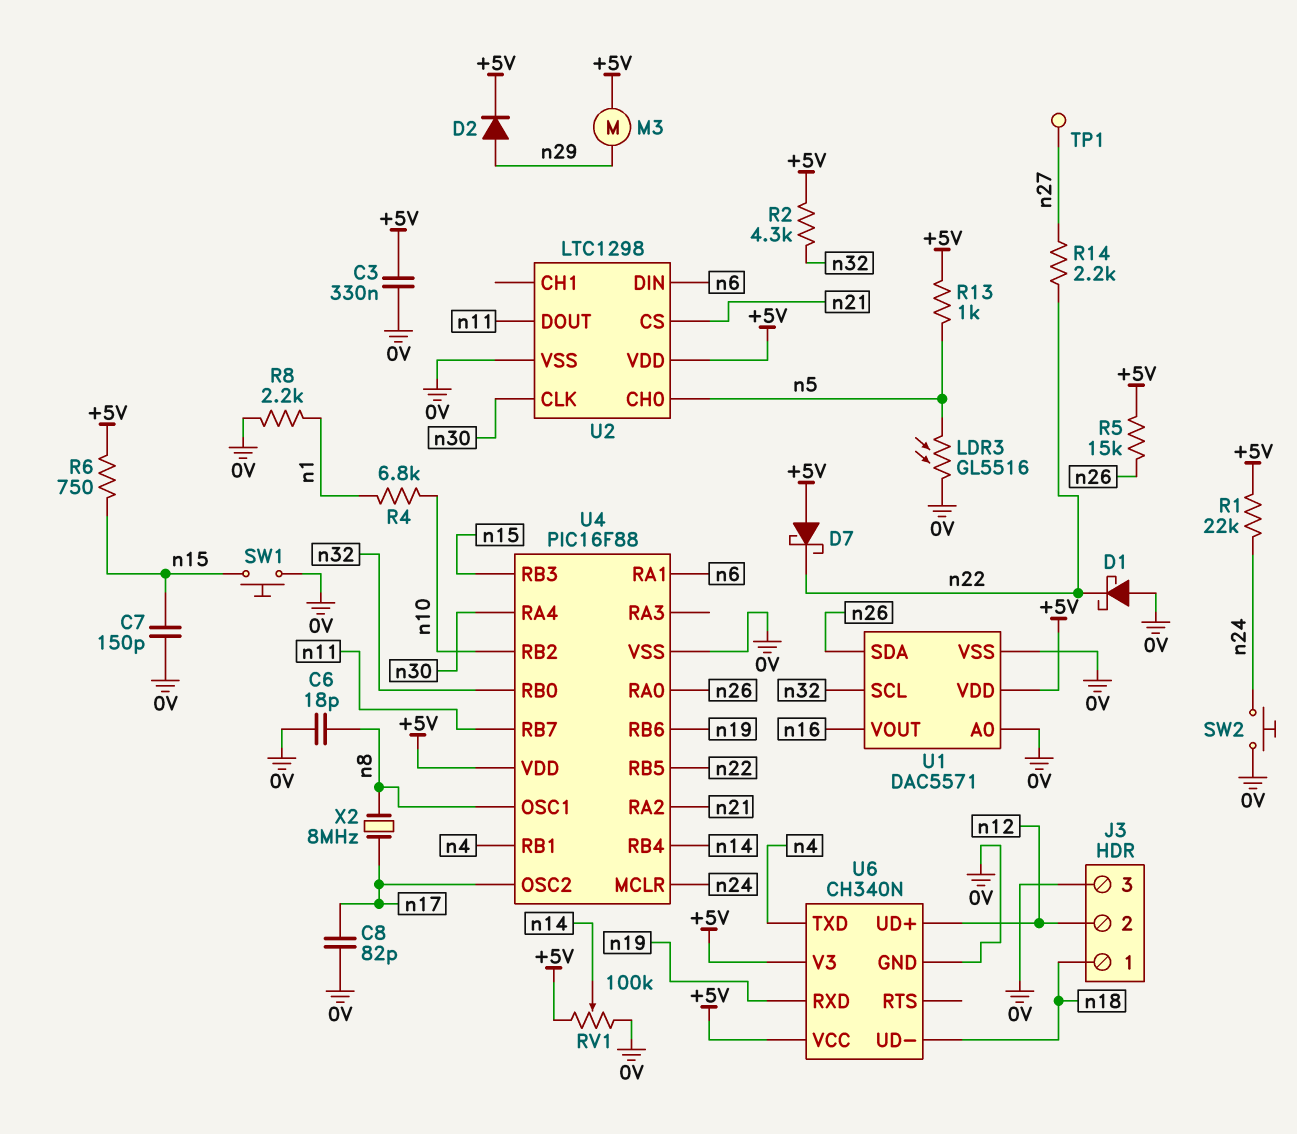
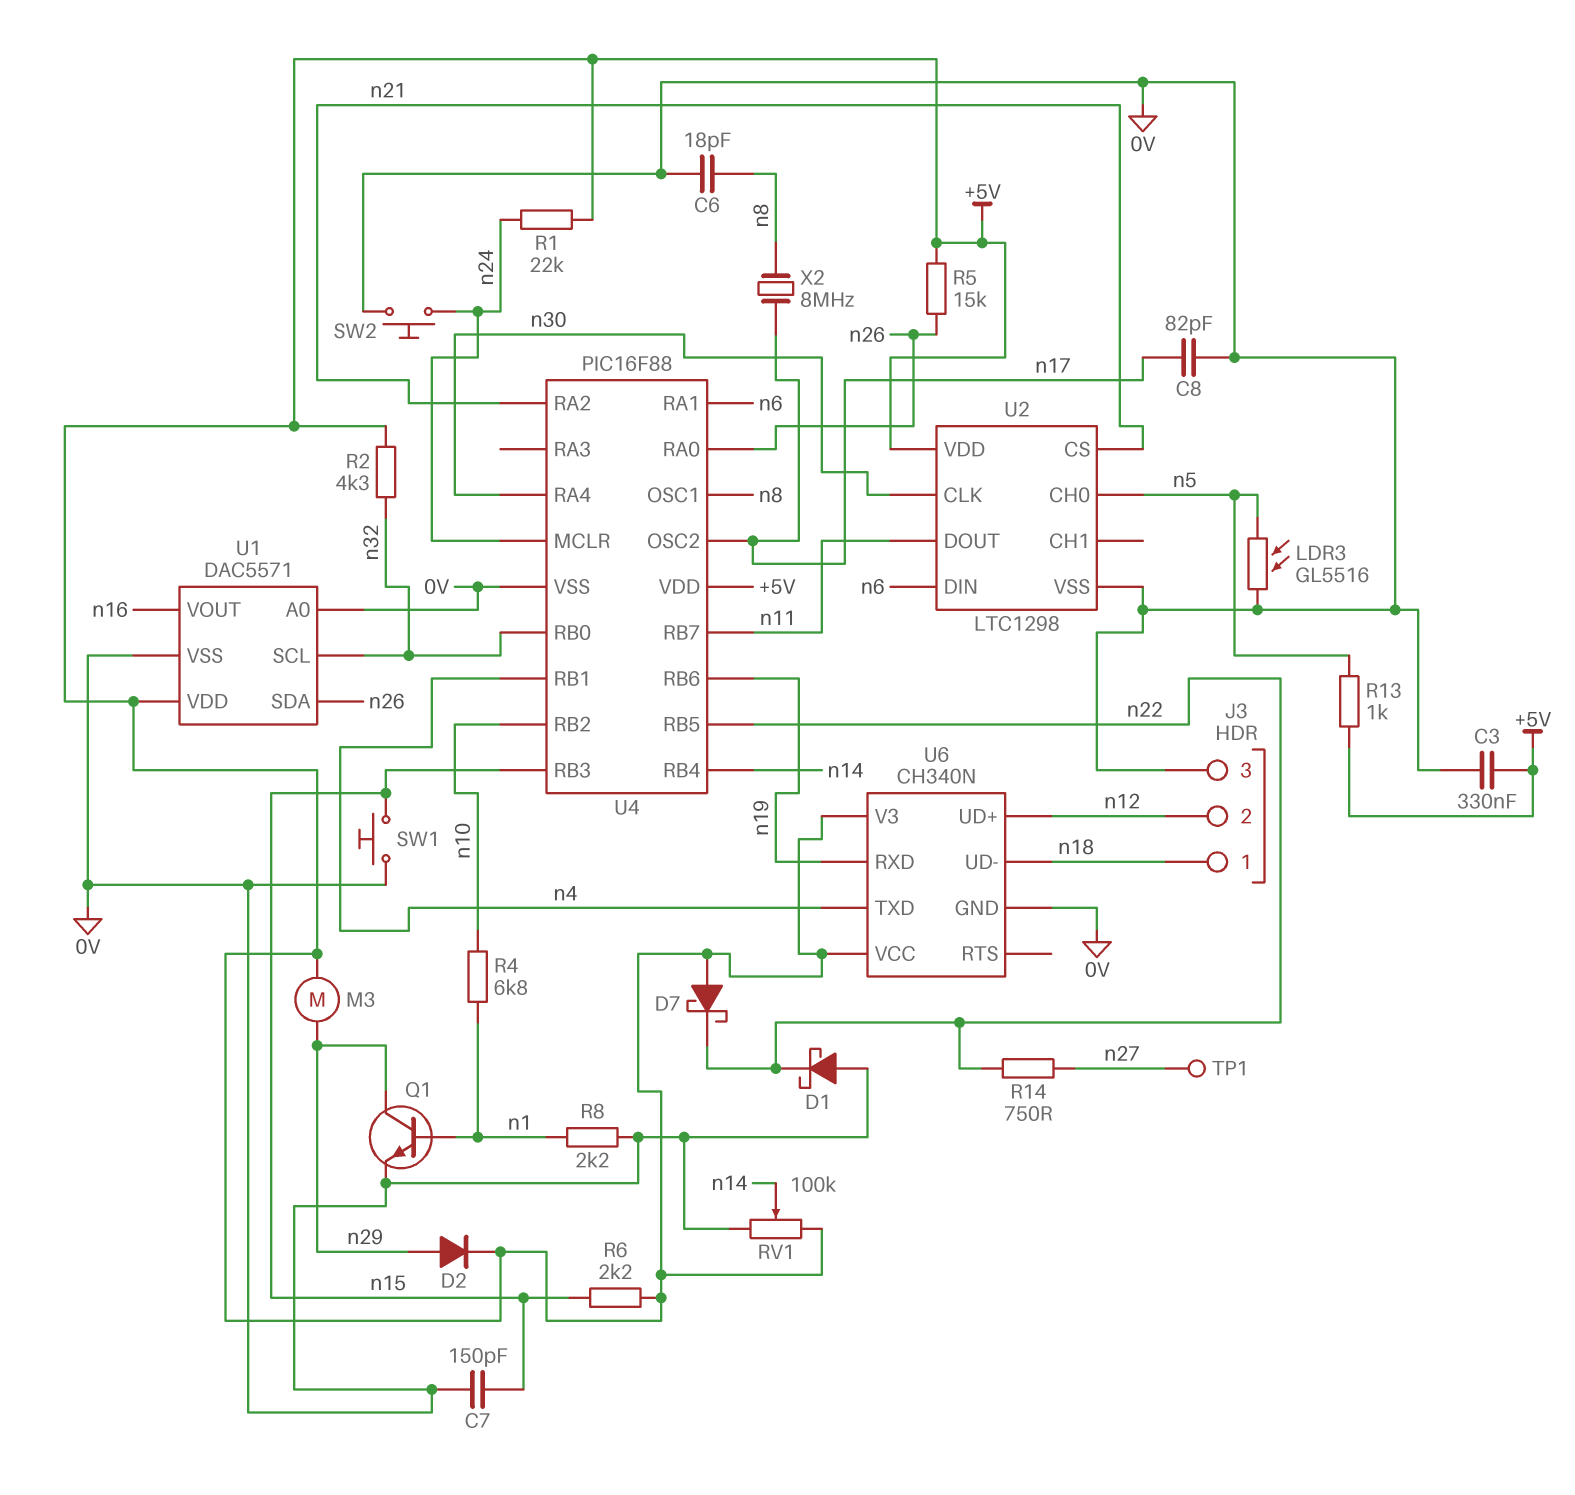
Q1: none -> NPN (B n1, C n29, E 0V)
R6: 750 (+5V, n15) -> 2.2k (+5V, n15)
R14: 2.2k (n22, n27) -> 750 (n22, n27)

